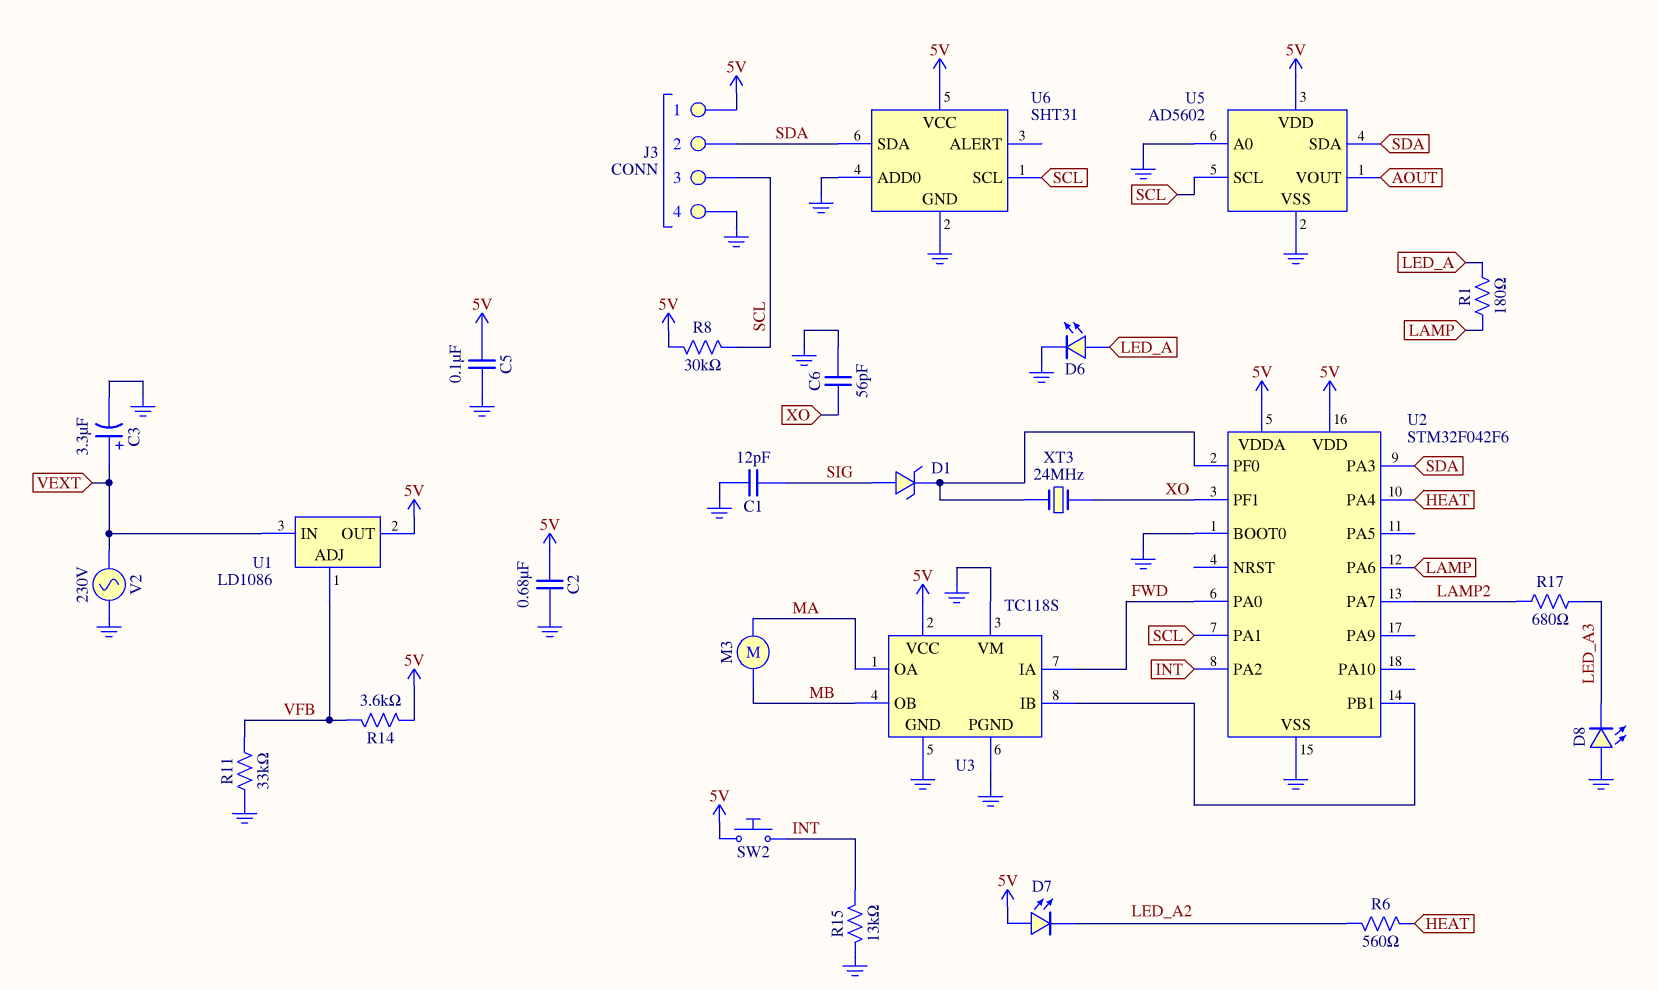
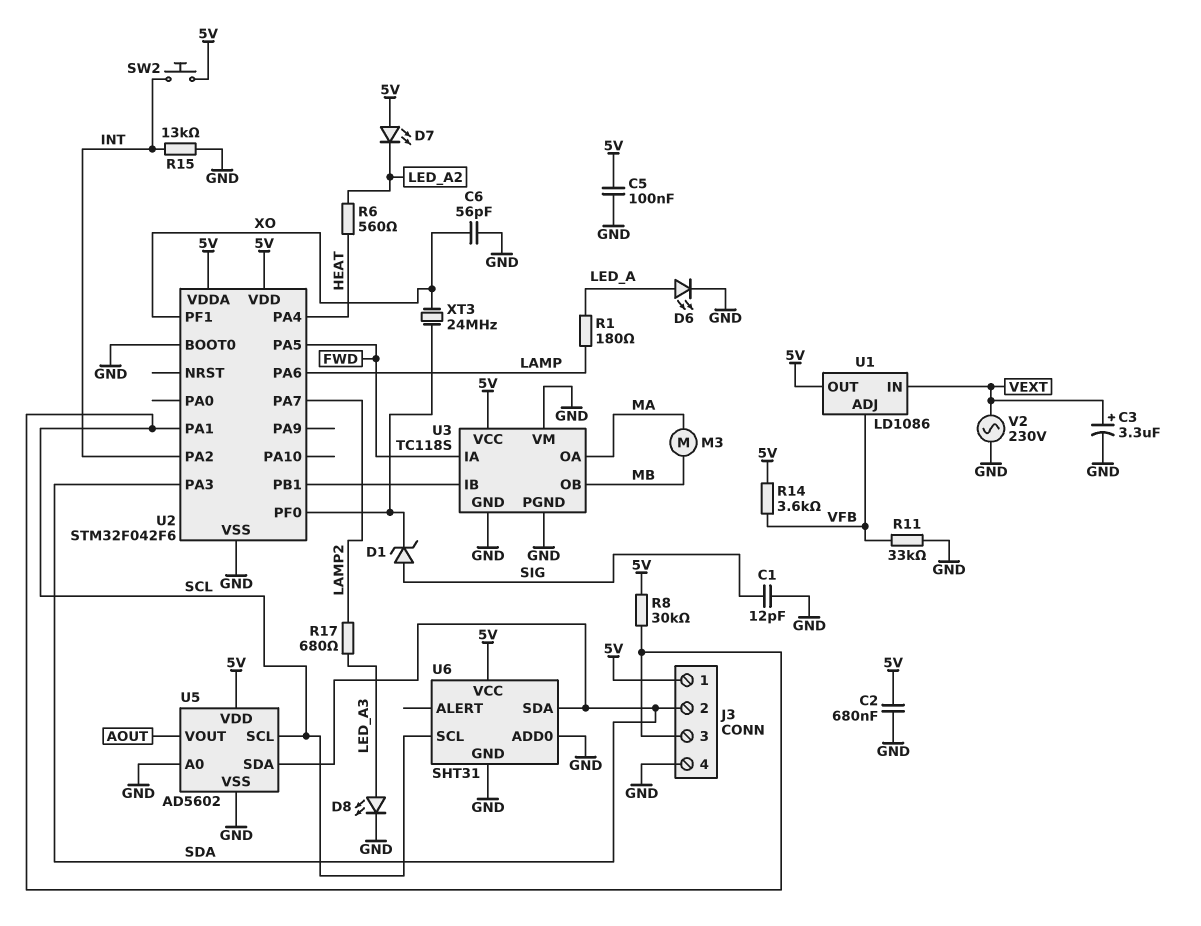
D8: LED (A GND, K LED_A3) -> LED (A LED_A3, K GND)
U2 pin PA0: FWD -> none
U2 pin PA5: none -> FWD

